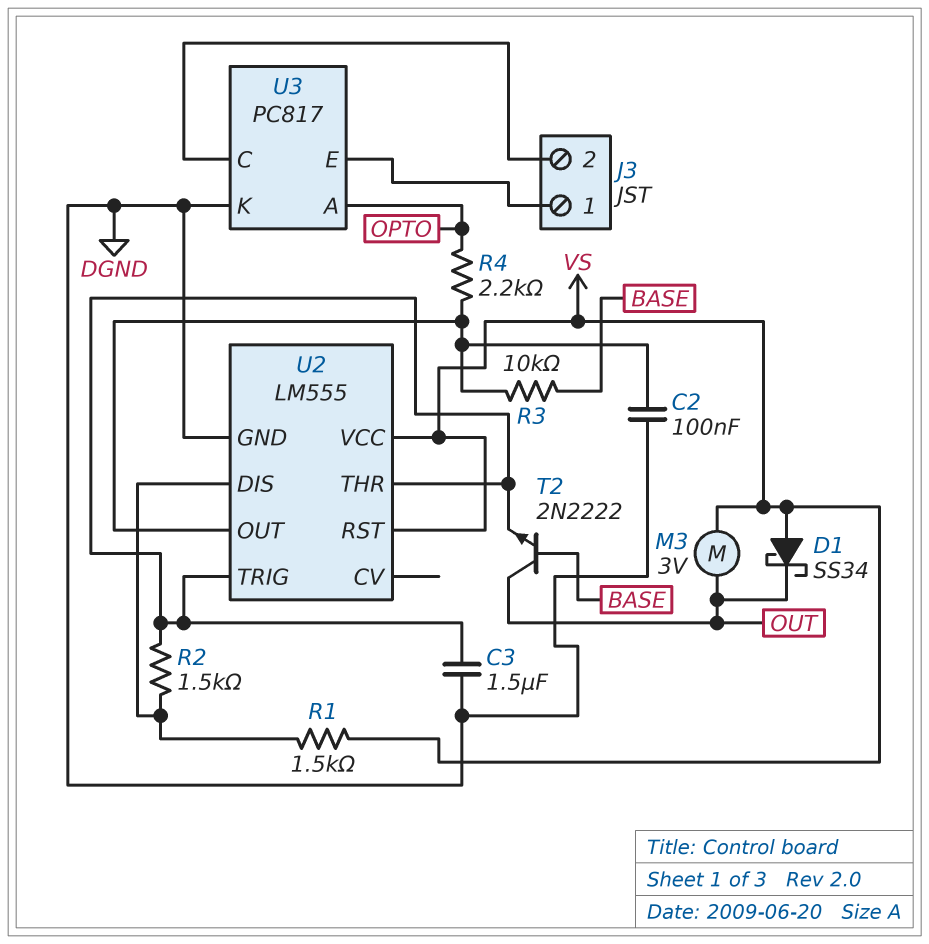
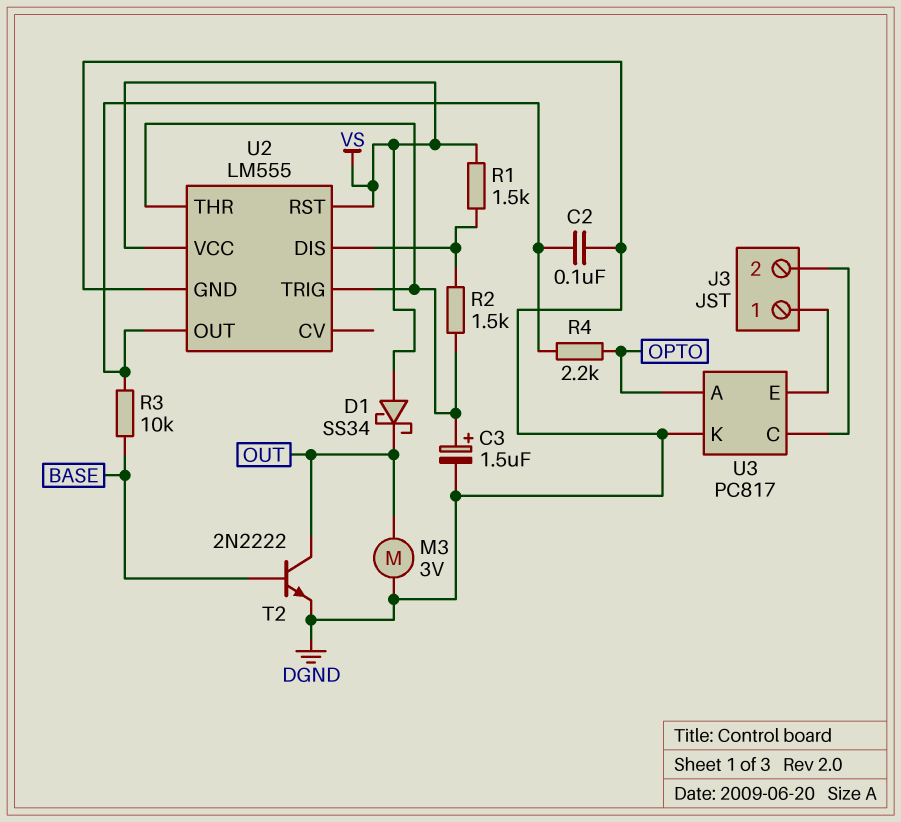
C3: 1.5uF (DGND, U2/THR) -> 1.5uF (plus U2/THR, minus DGND)
M3: motor 3V (OUT, VS) -> motor 3V (DGND, OUT)
T2: NPN 2N2222 (B BASE, C OUT, E U2/THR) -> NPN 2N2222 (B BASE, C OUT, E DGND)

